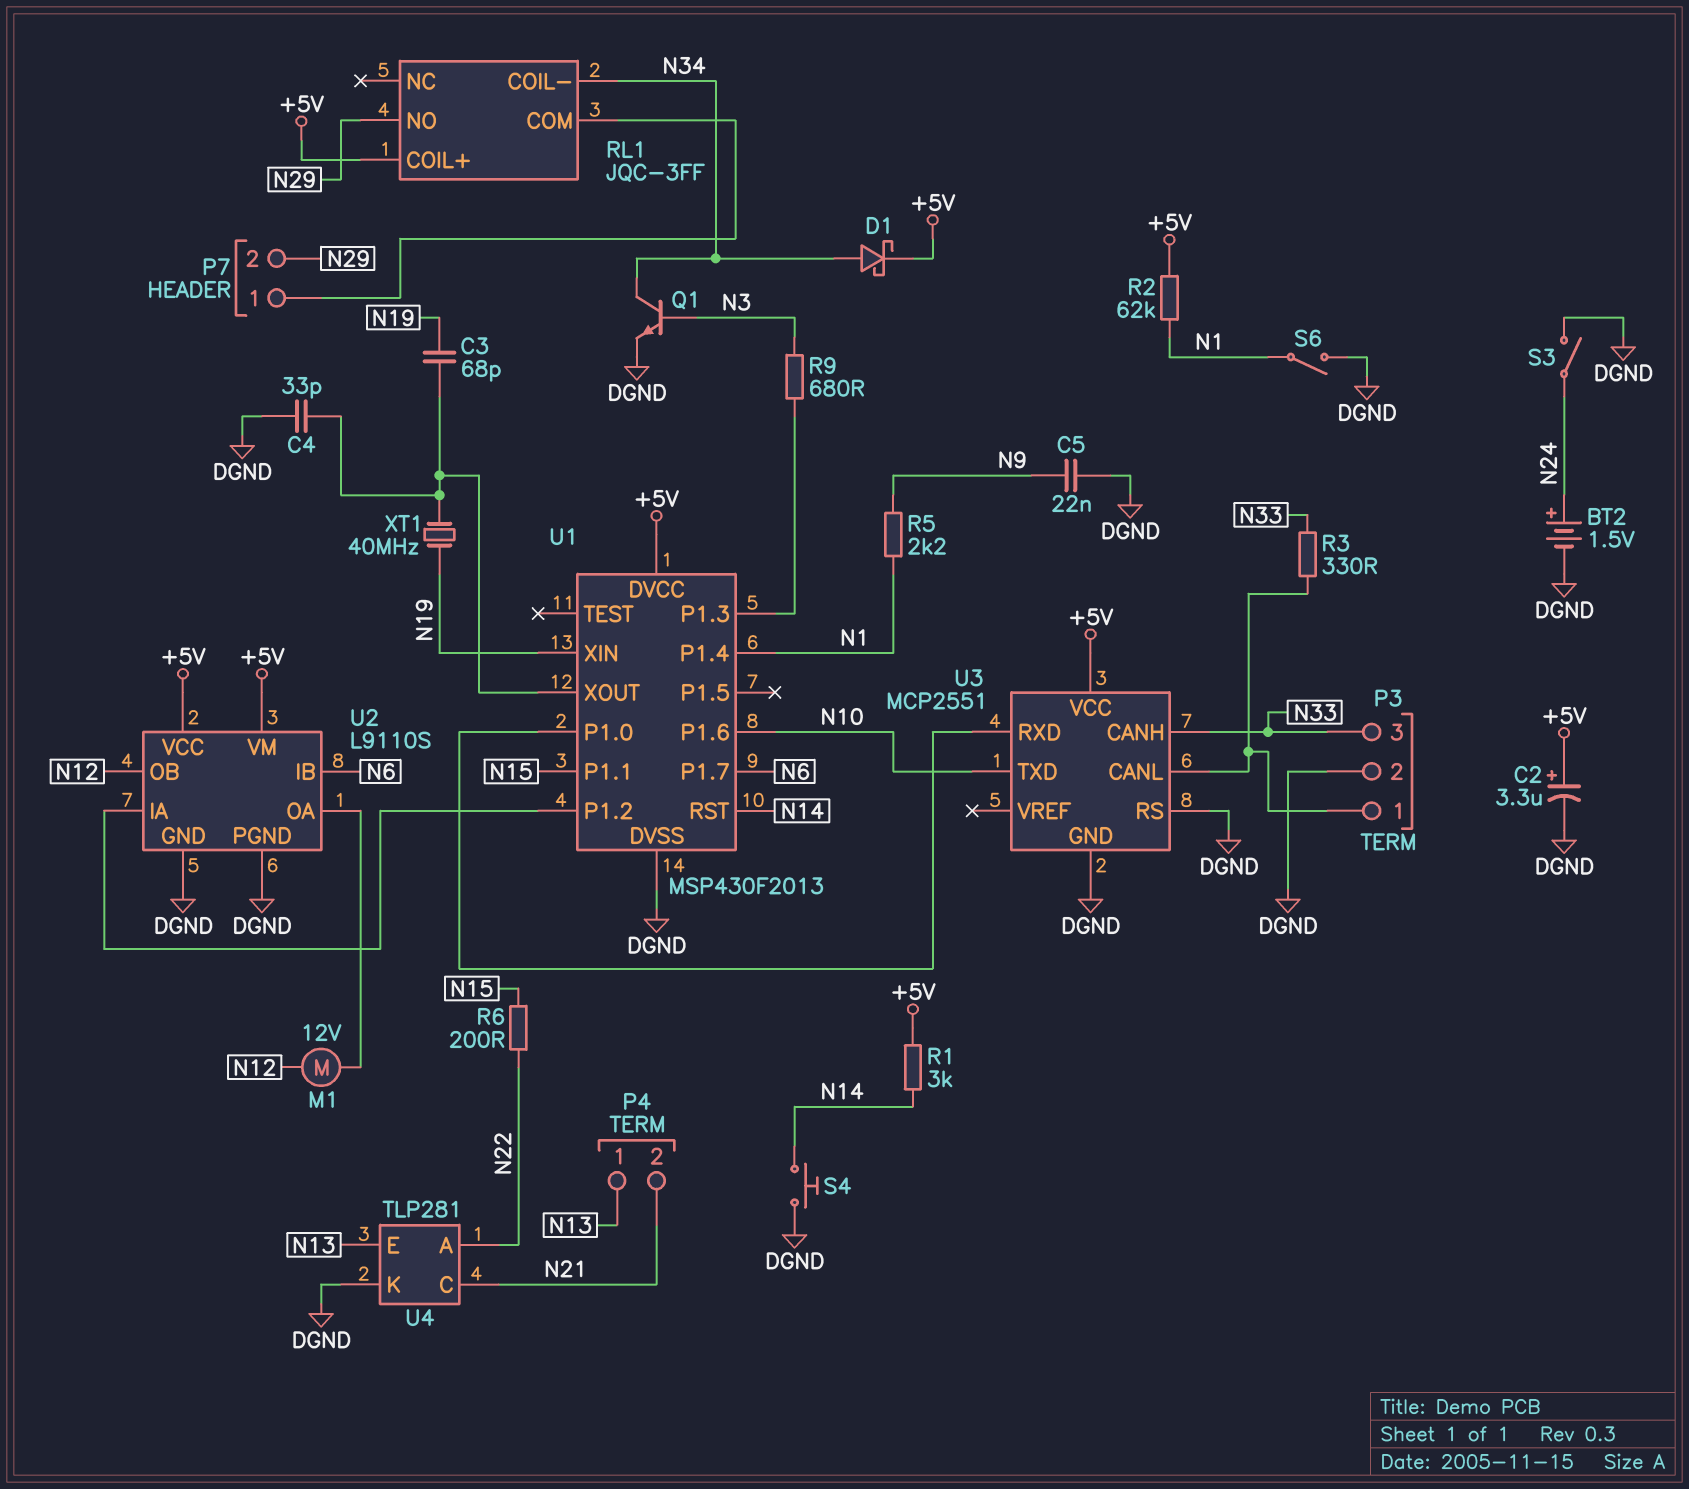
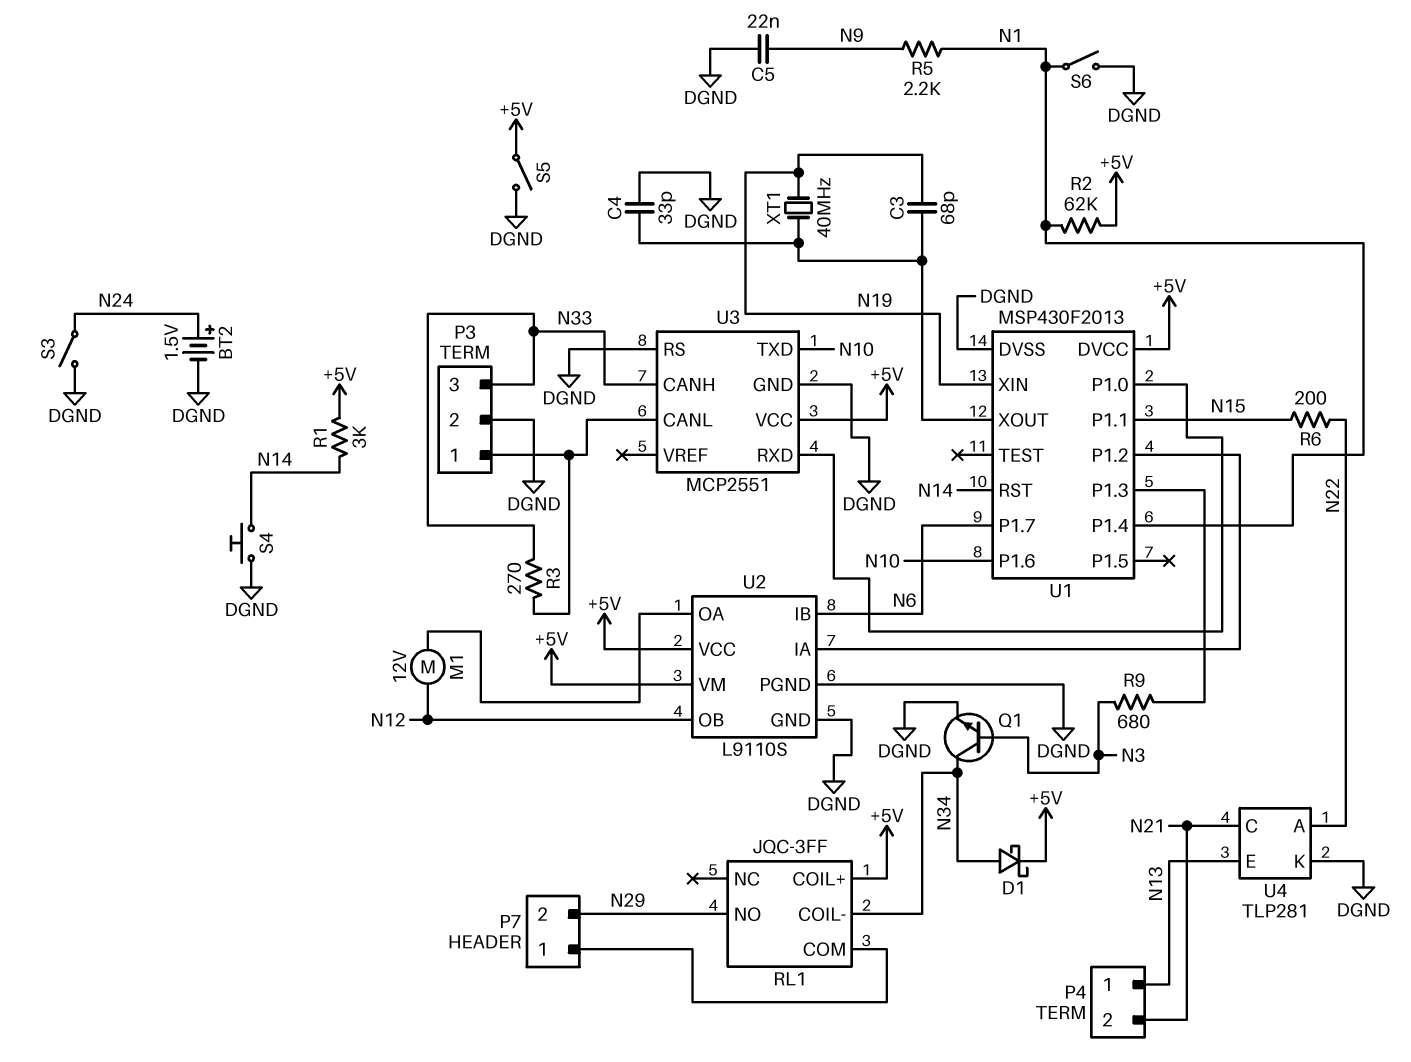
C2: 3.3uF (plus +5V, minus DGND) -> none
R3: 330 (N33, P3/1) -> 270 (N33, P3/1)
S5: none -> switch (+5V, DGND)

